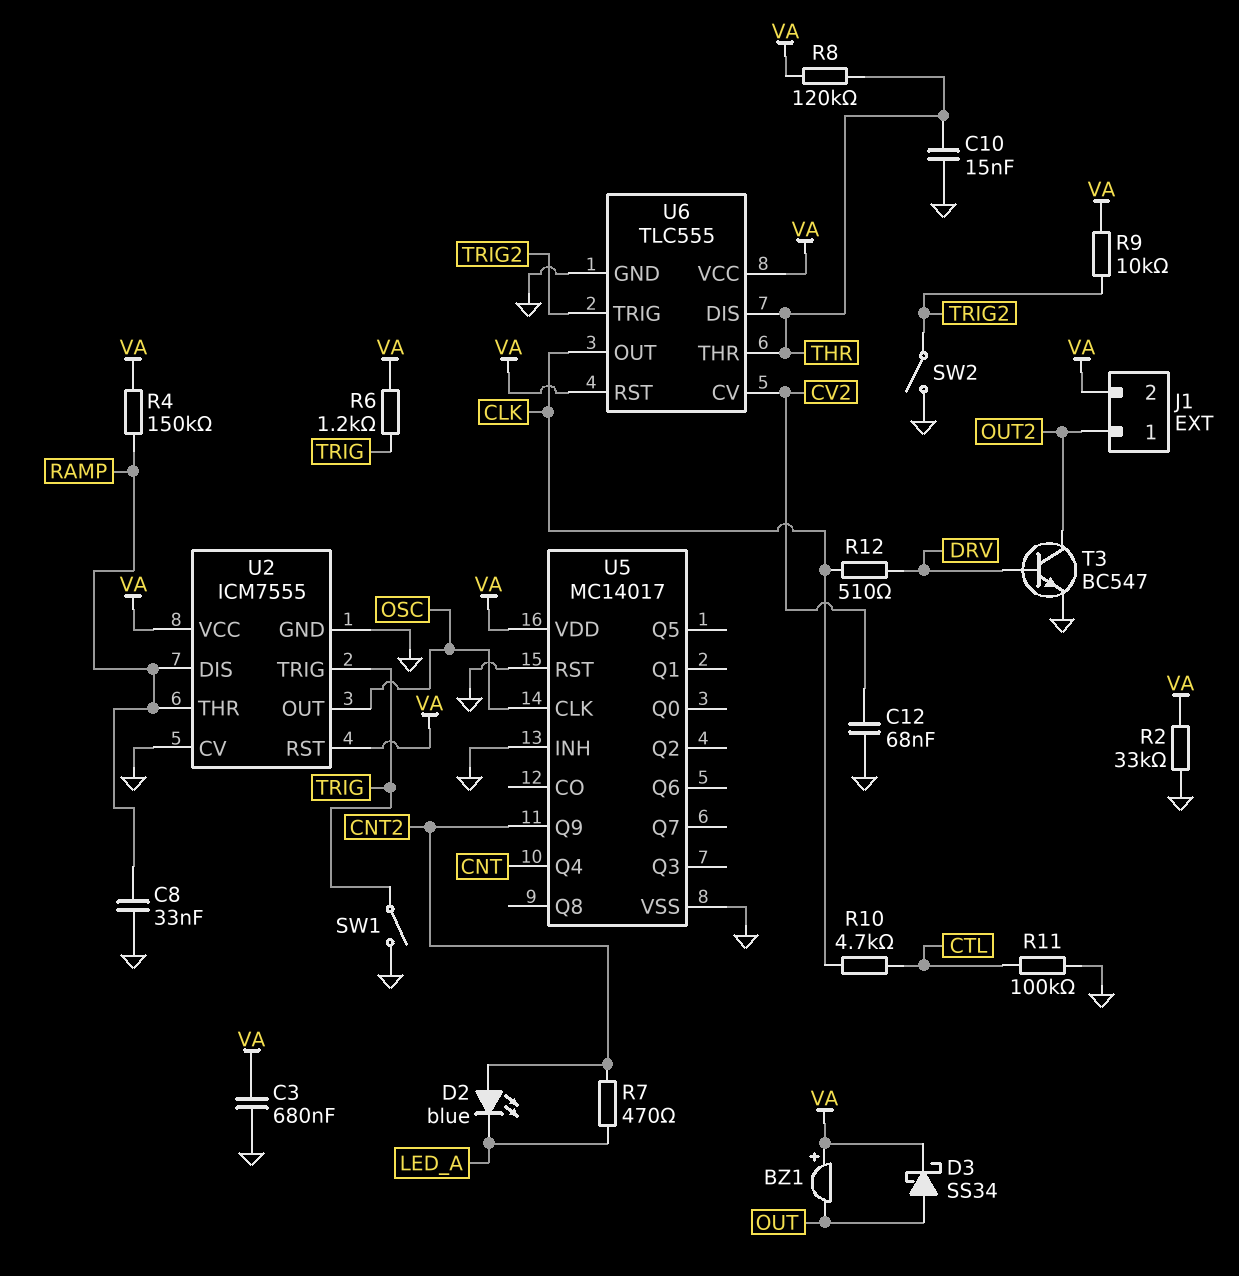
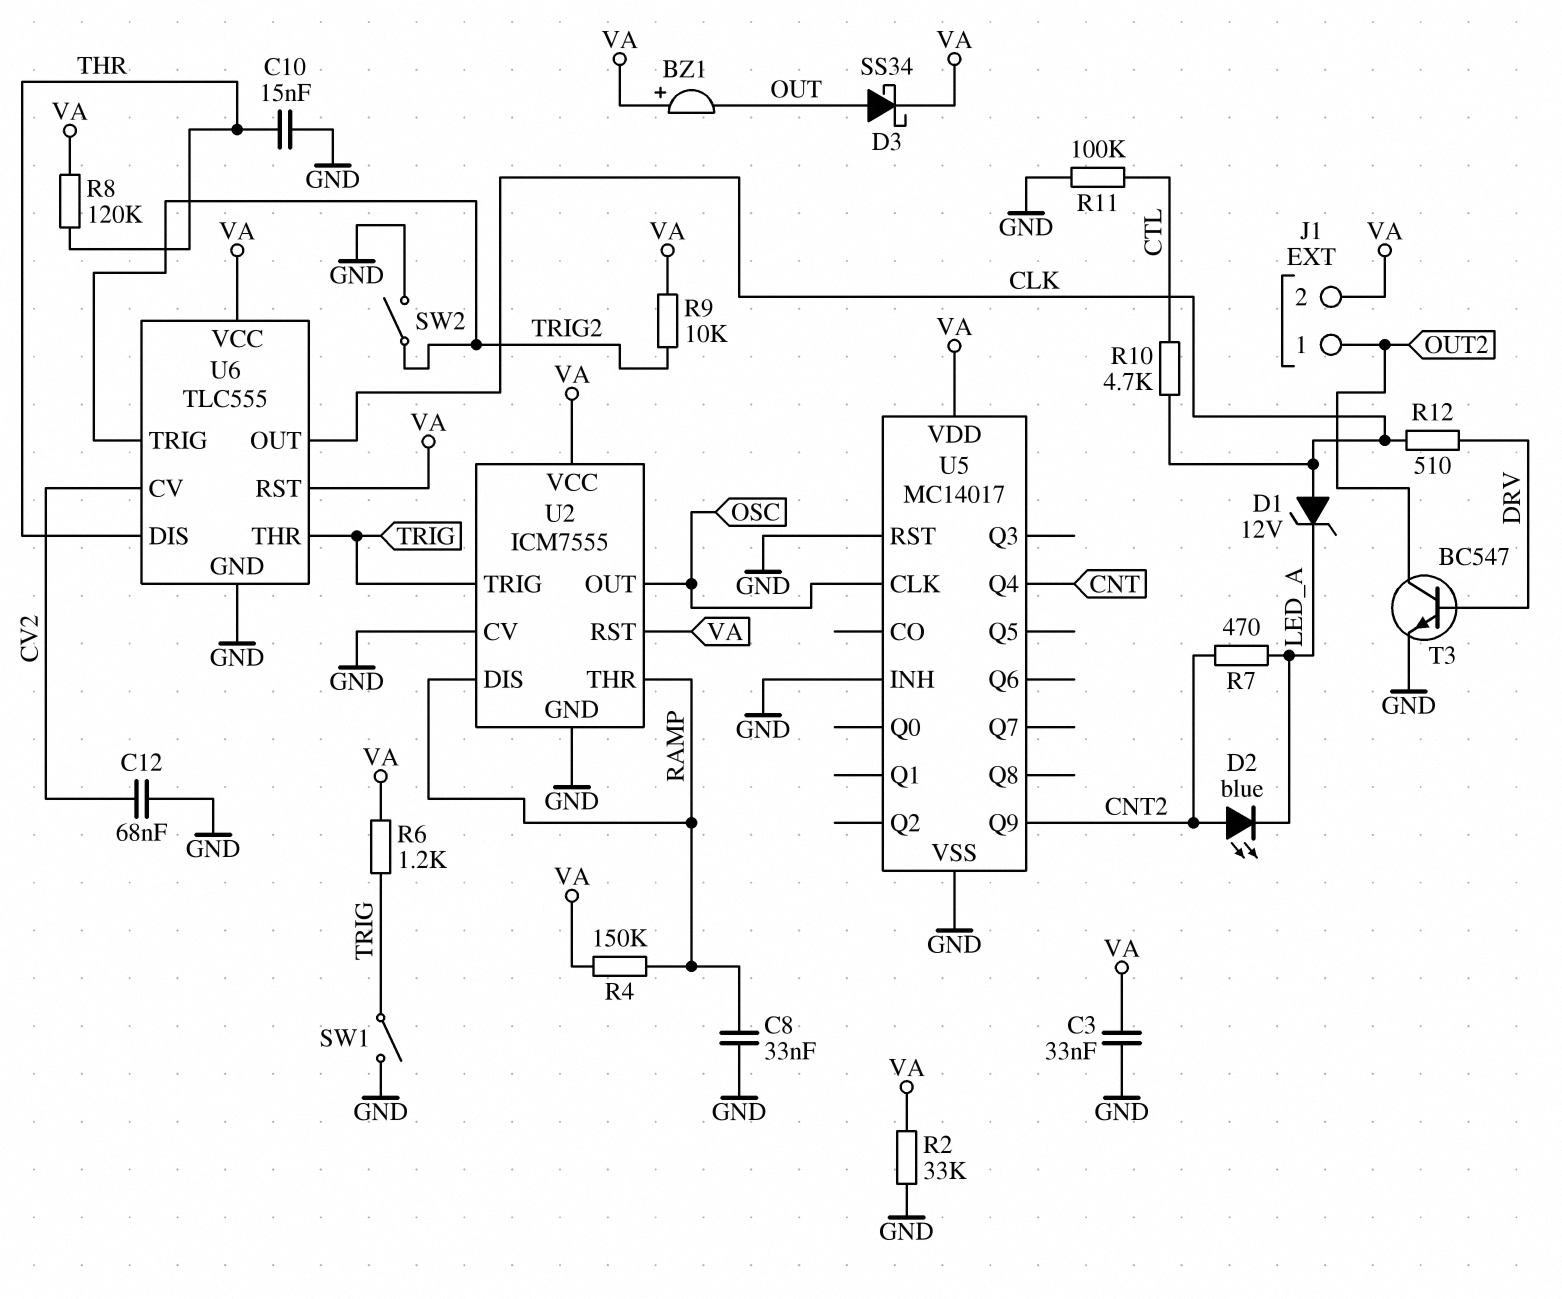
C3: 680nF (GND, VA) -> 33nF (GND, VA)
D1: none -> zener 12V (A CLK, K LED_A)
U6 pin THR: THR -> TRIG

